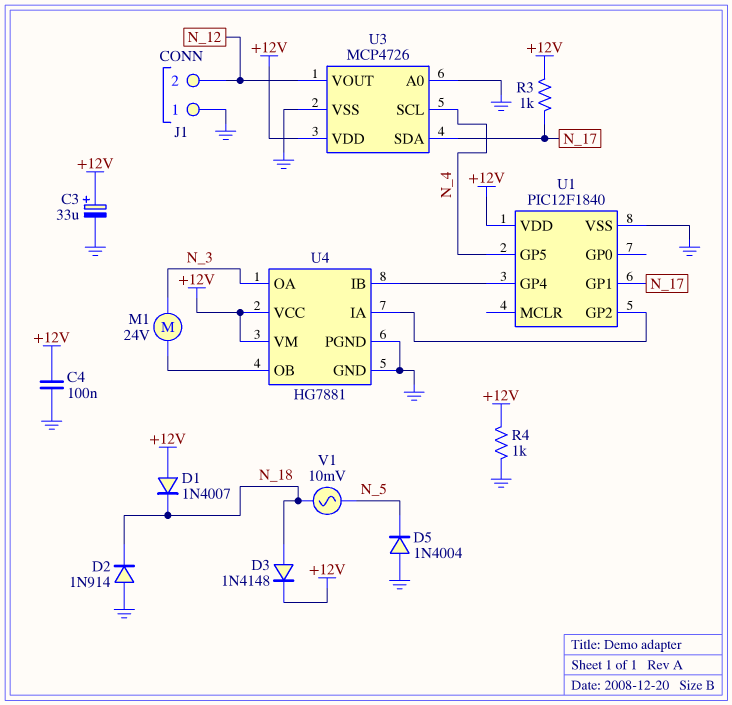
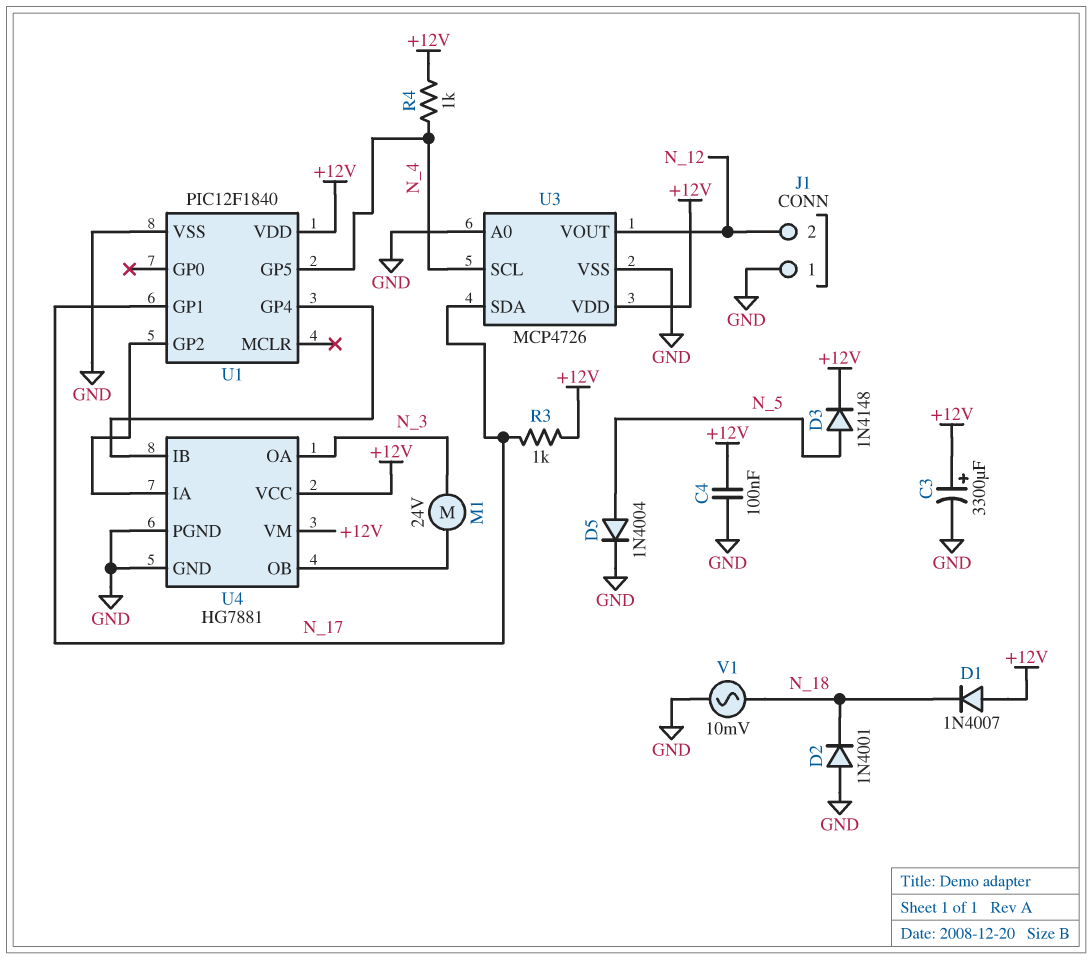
C3: 33uF (plus +12V, minus GND) -> 3300uF (plus +12V, minus GND)
D2: diode 1N914 (A GND, K N_18) -> diode 1N4001 (A GND, K N_18)
D3: diode 1N4148 (A N_18, K +12V) -> diode 1N4148 (A N_5, K +12V)
D5: diode 1N4004 (A GND, K N_5) -> diode 1N4004 (A N_5, K GND)
R4: 1k (+12V, GND) -> 1k (+12V, N_4)
V1: AC 10mV (N_5, N_18) -> AC 10mV (GND, N_18)

